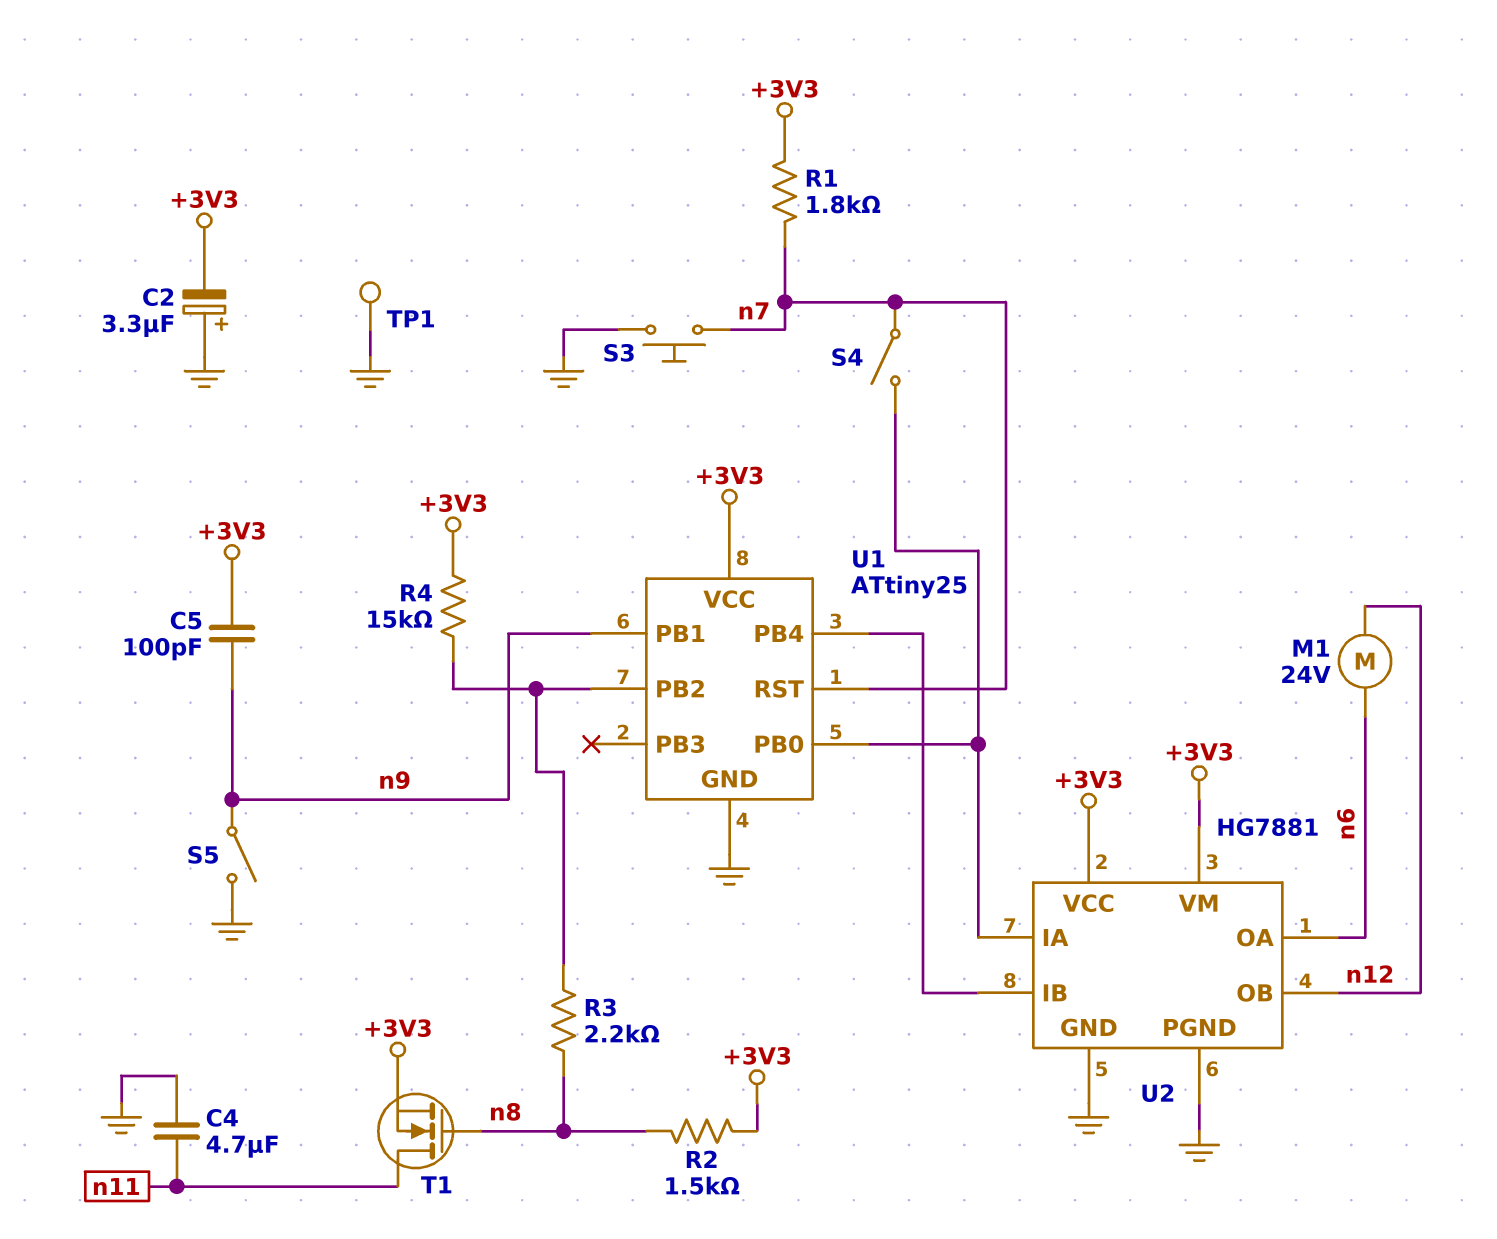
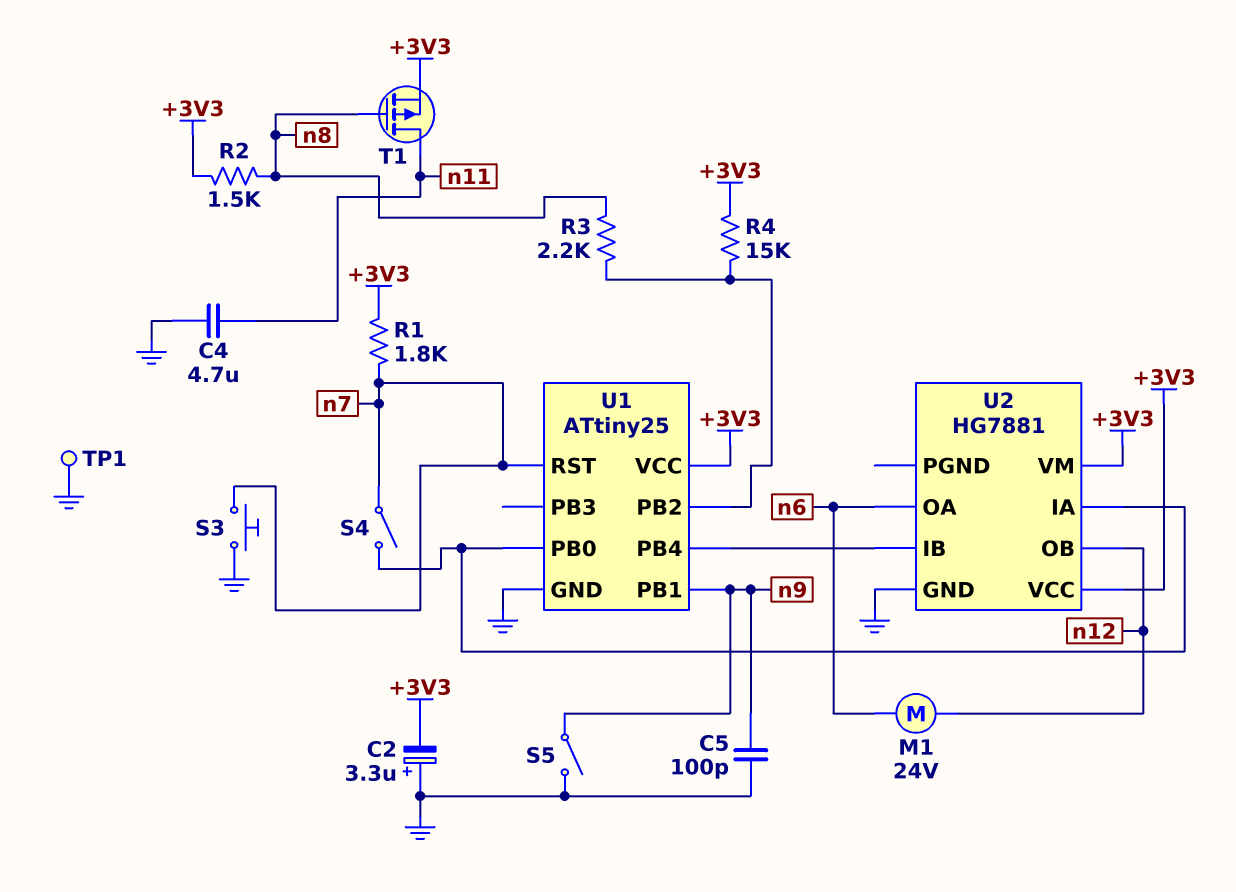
C5: 100pF (+3V3, n9) -> 100pF (GND, n9)
T1: NMOS (G n8, D n11, S +3V3) -> PMOS (G n8, D n11, S +3V3)
U2 pin PGND: GND -> none

